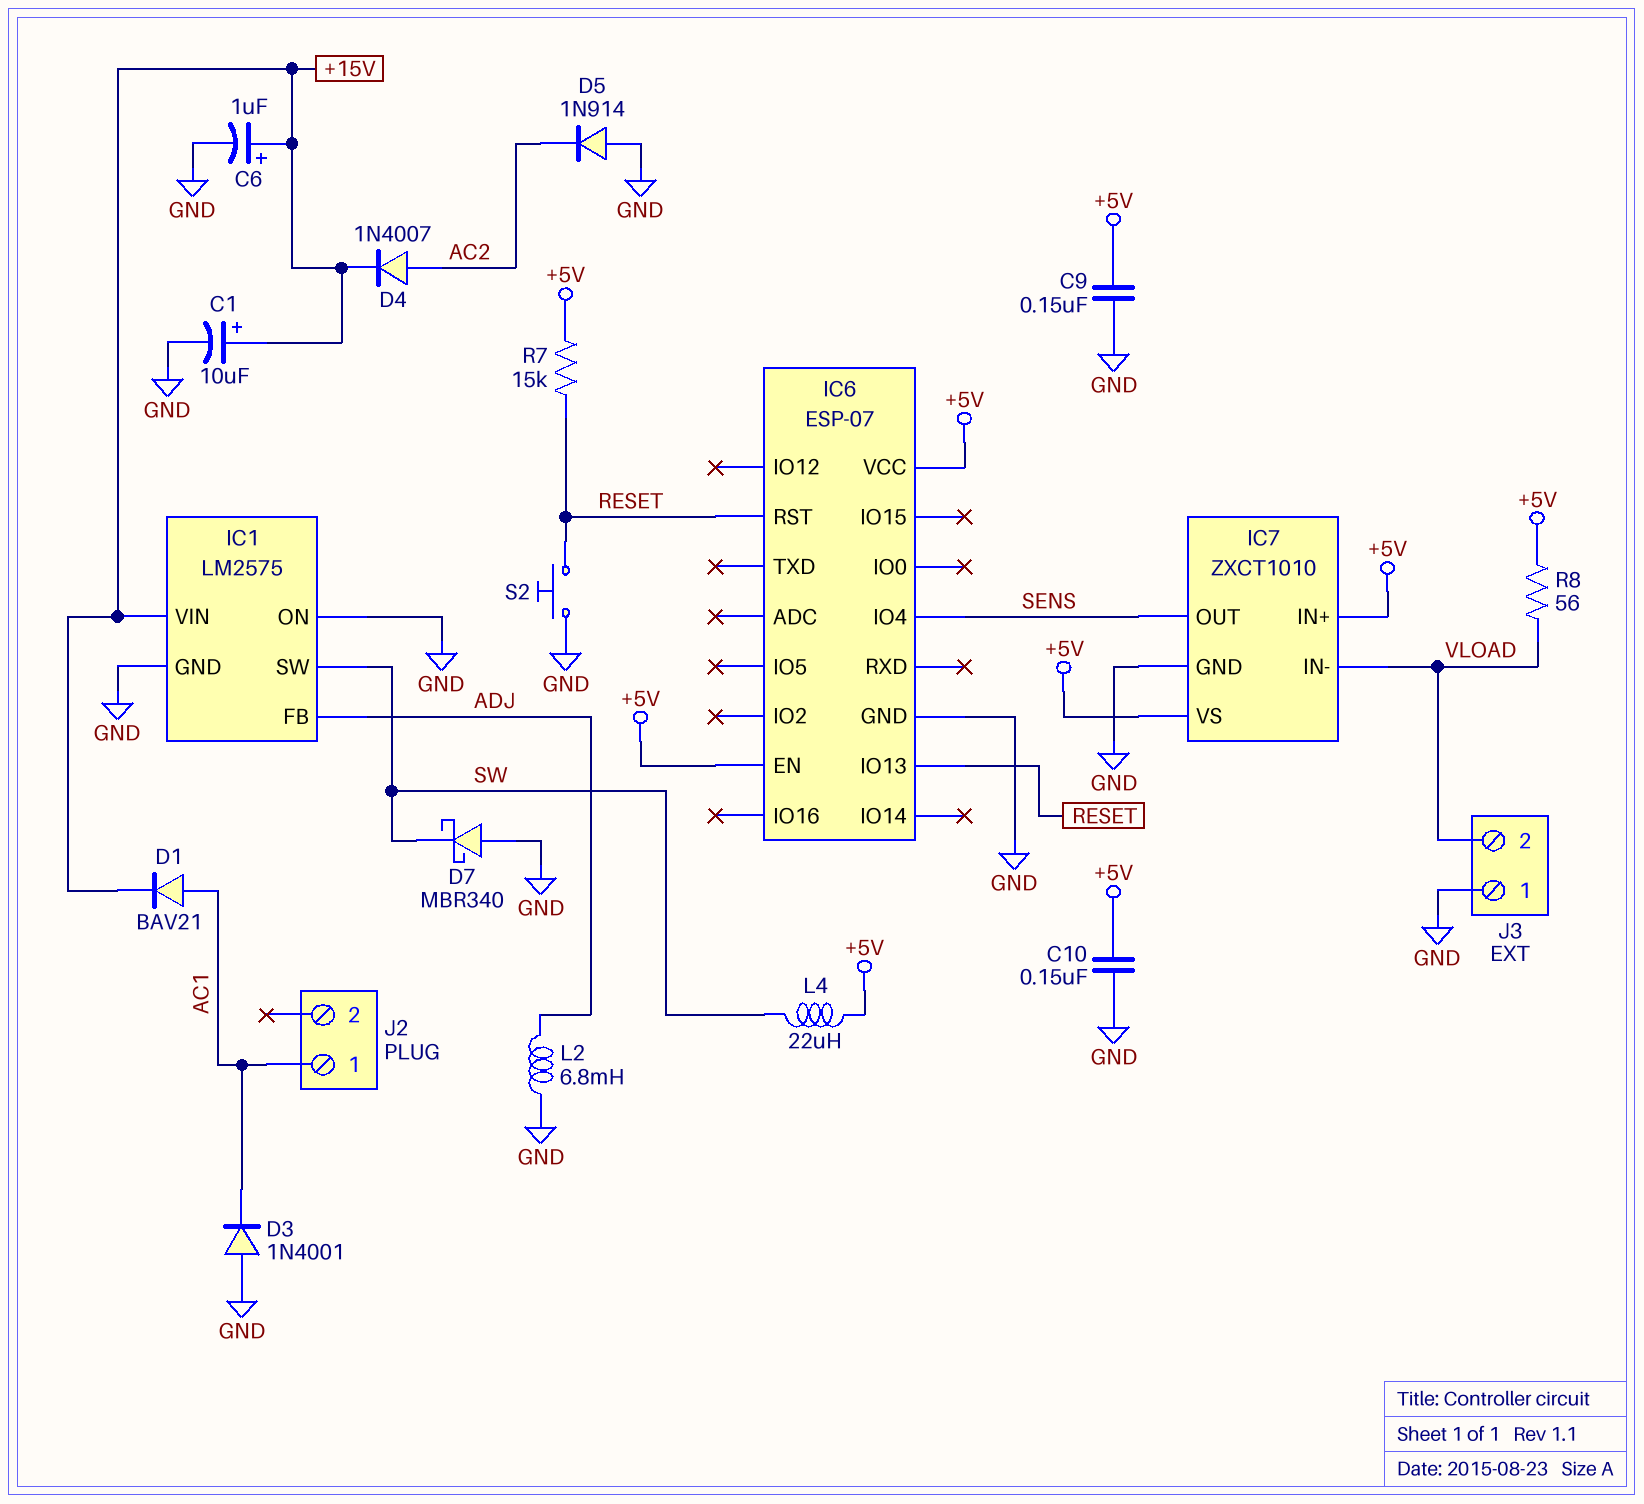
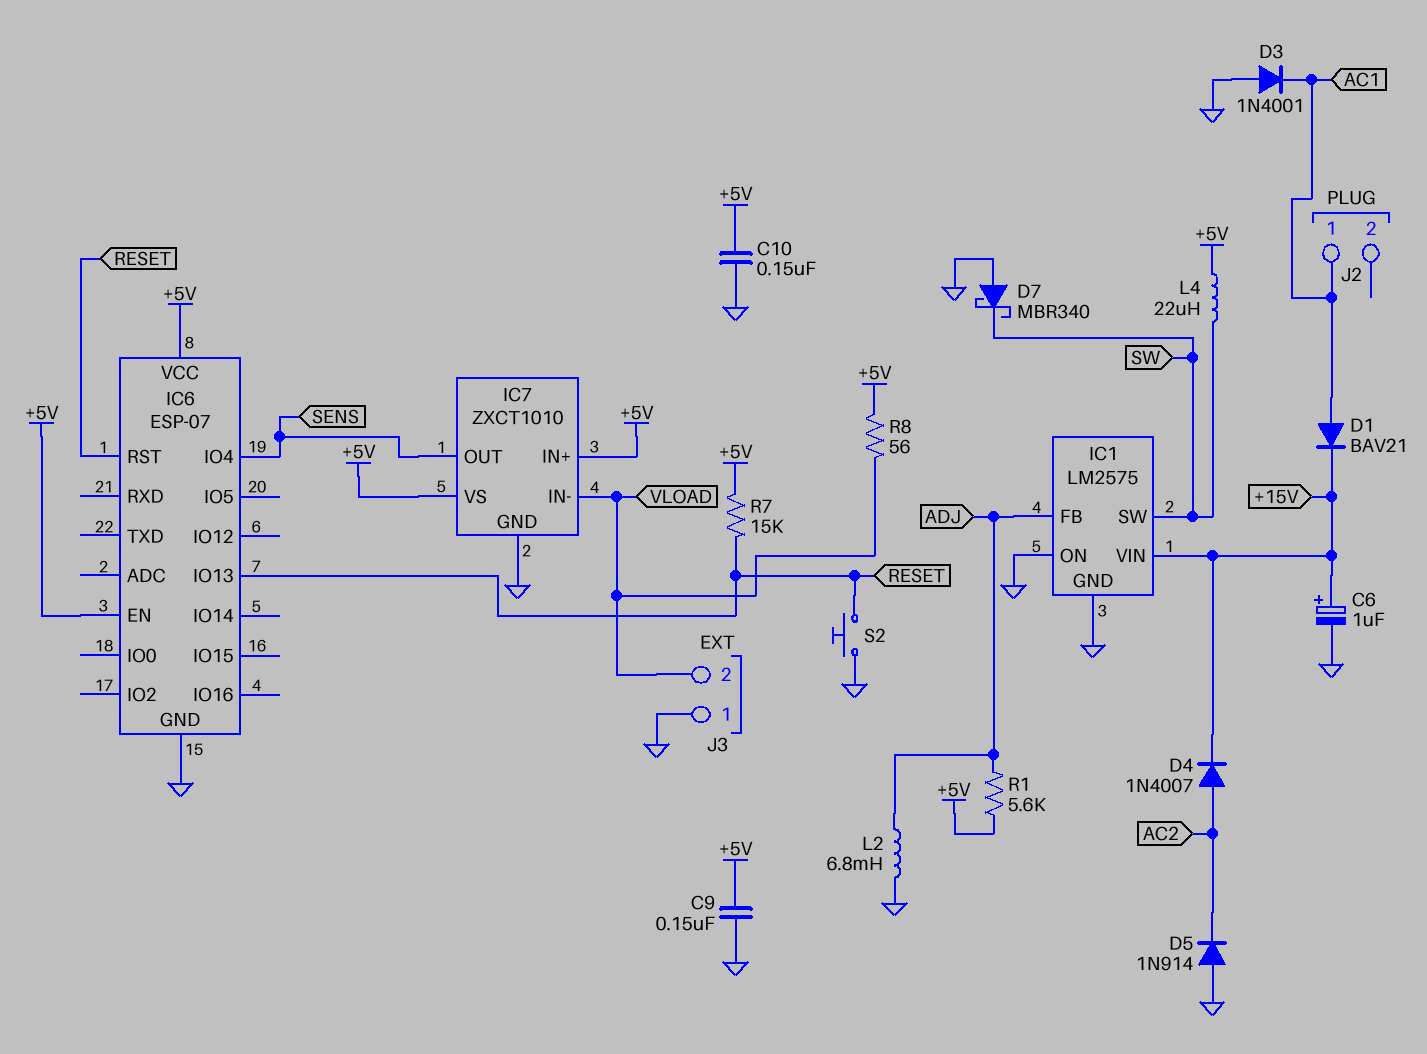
C1: 10uF (plus +15V, minus GND) -> none
R1: none -> 5.6k (+5V, ADJ)

